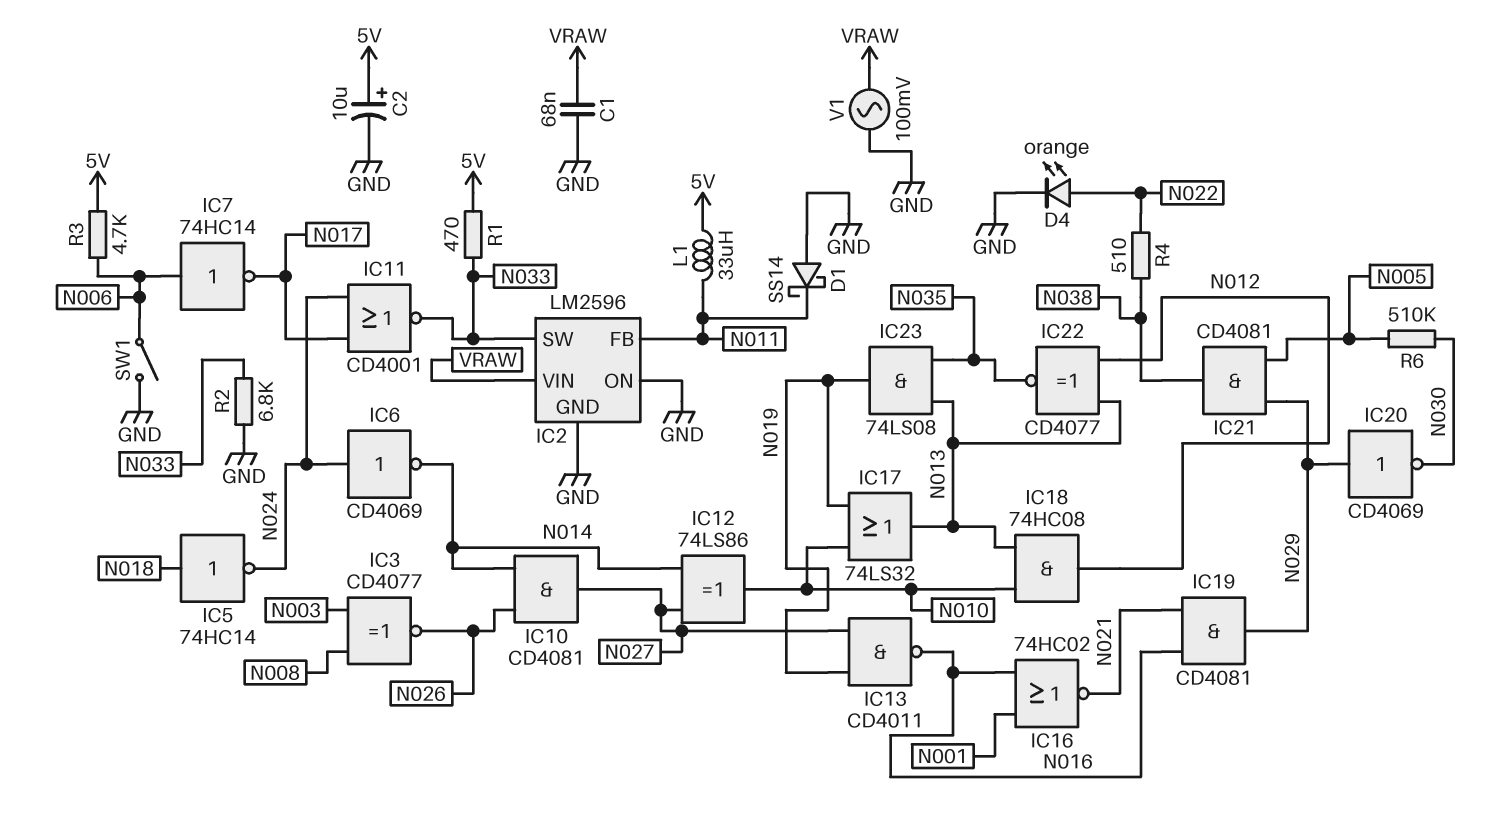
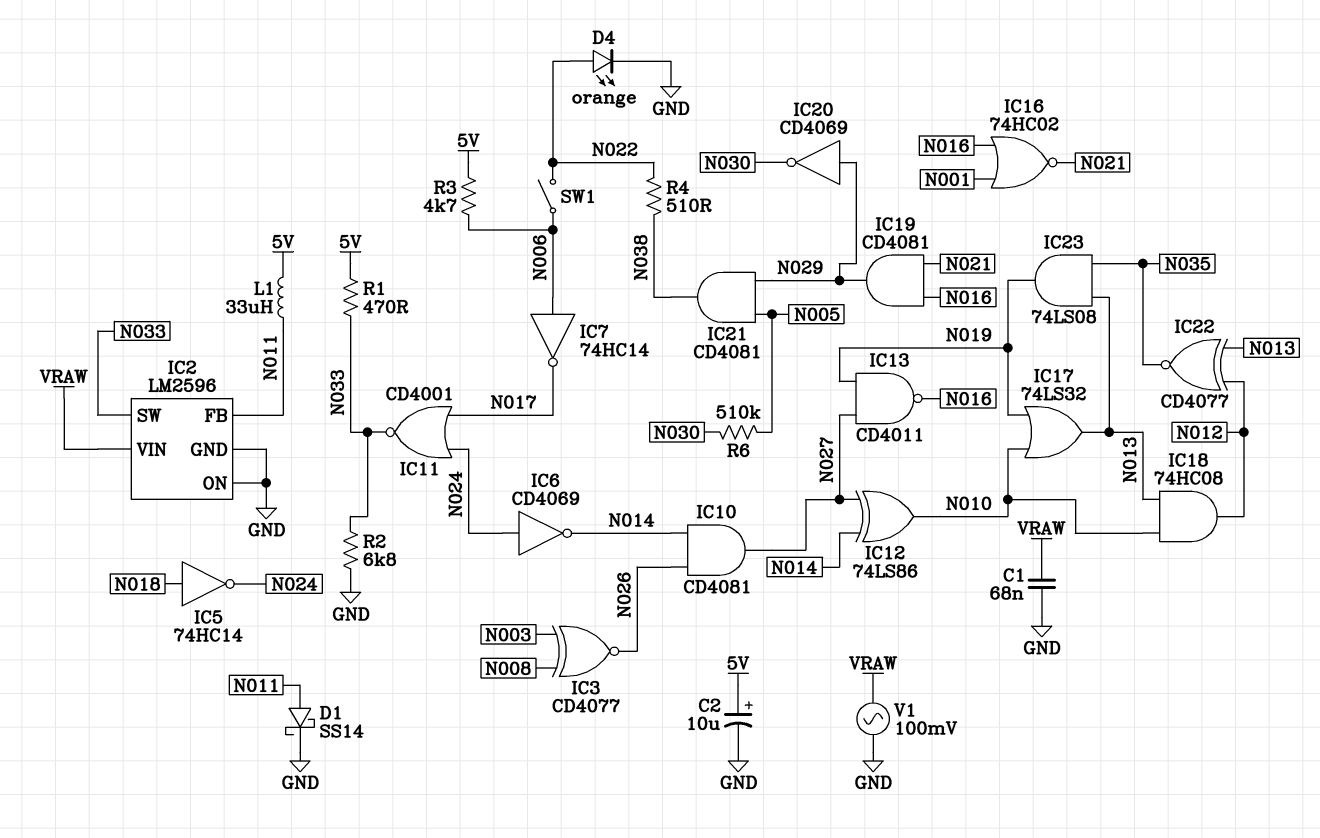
D1: schottky SS14 (A GND, K N011) -> schottky SS14 (A N011, K GND)
SW1: switch (GND, N006) -> switch (N006, N022)

